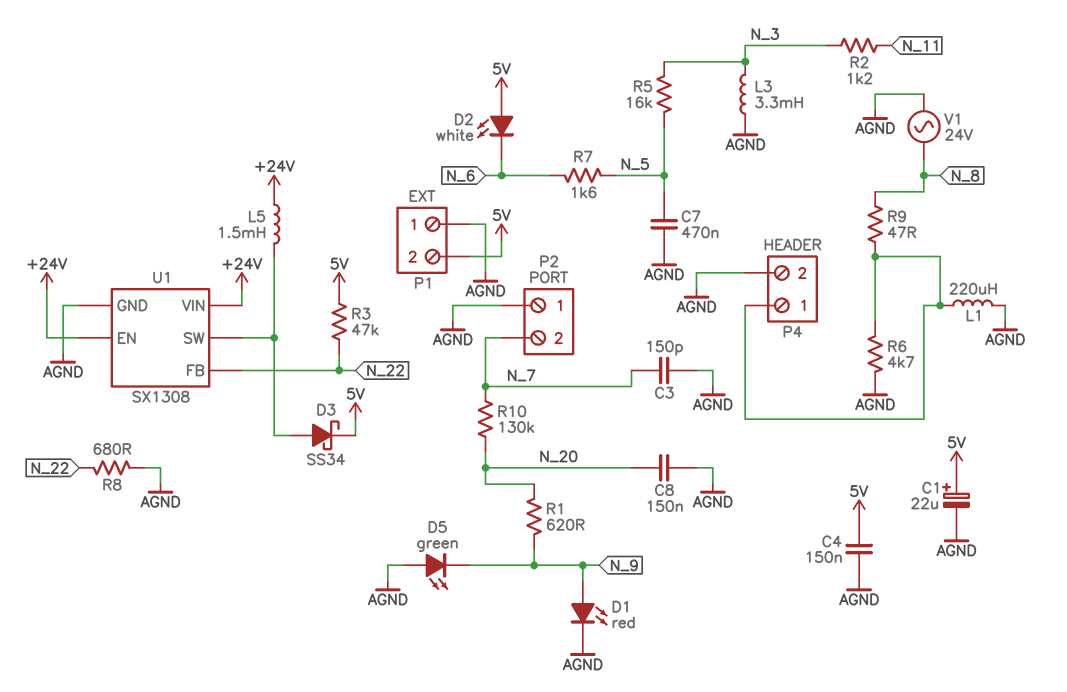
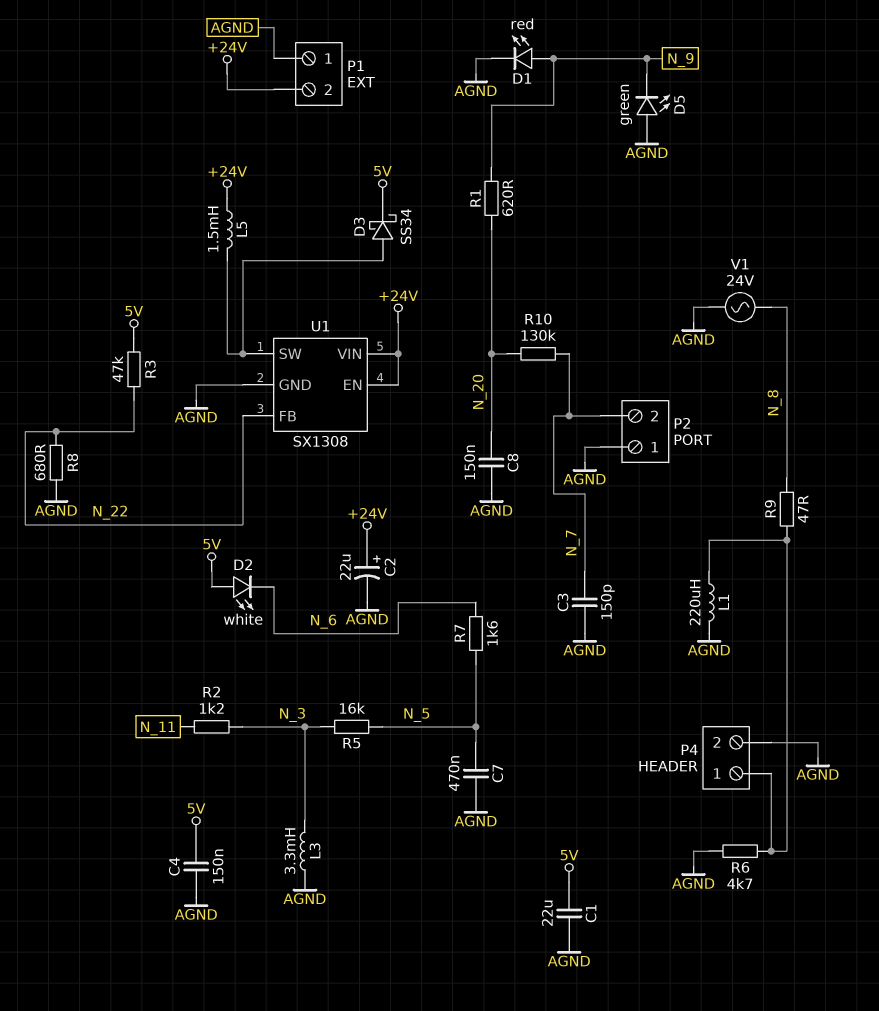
C1: 22uF (plus 5V, minus AGND) -> 22uF (5V, AGND)
C2: none -> 22uF (plus +24V, minus AGND)
P1 pin 2: 5V -> +24V

